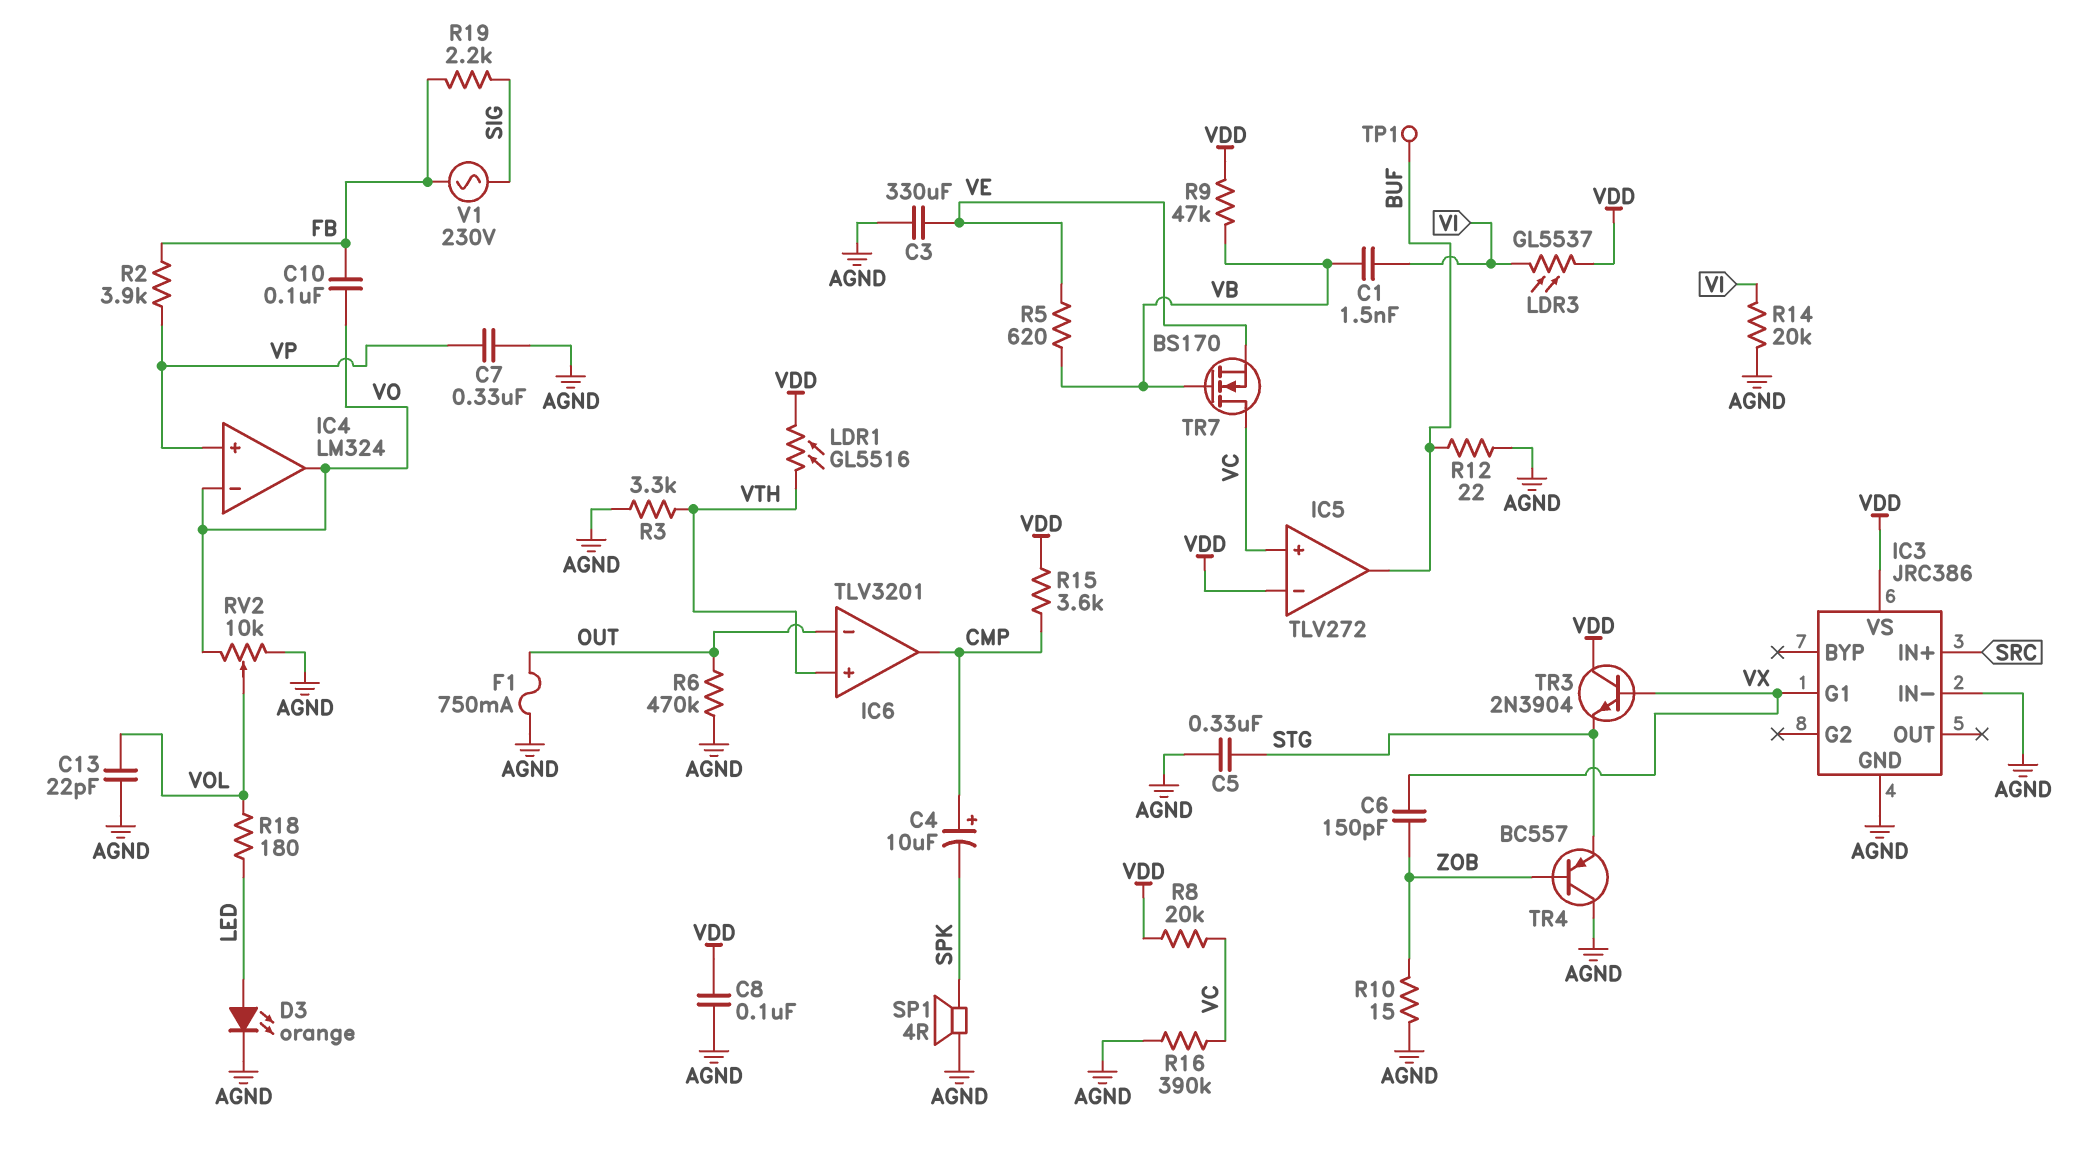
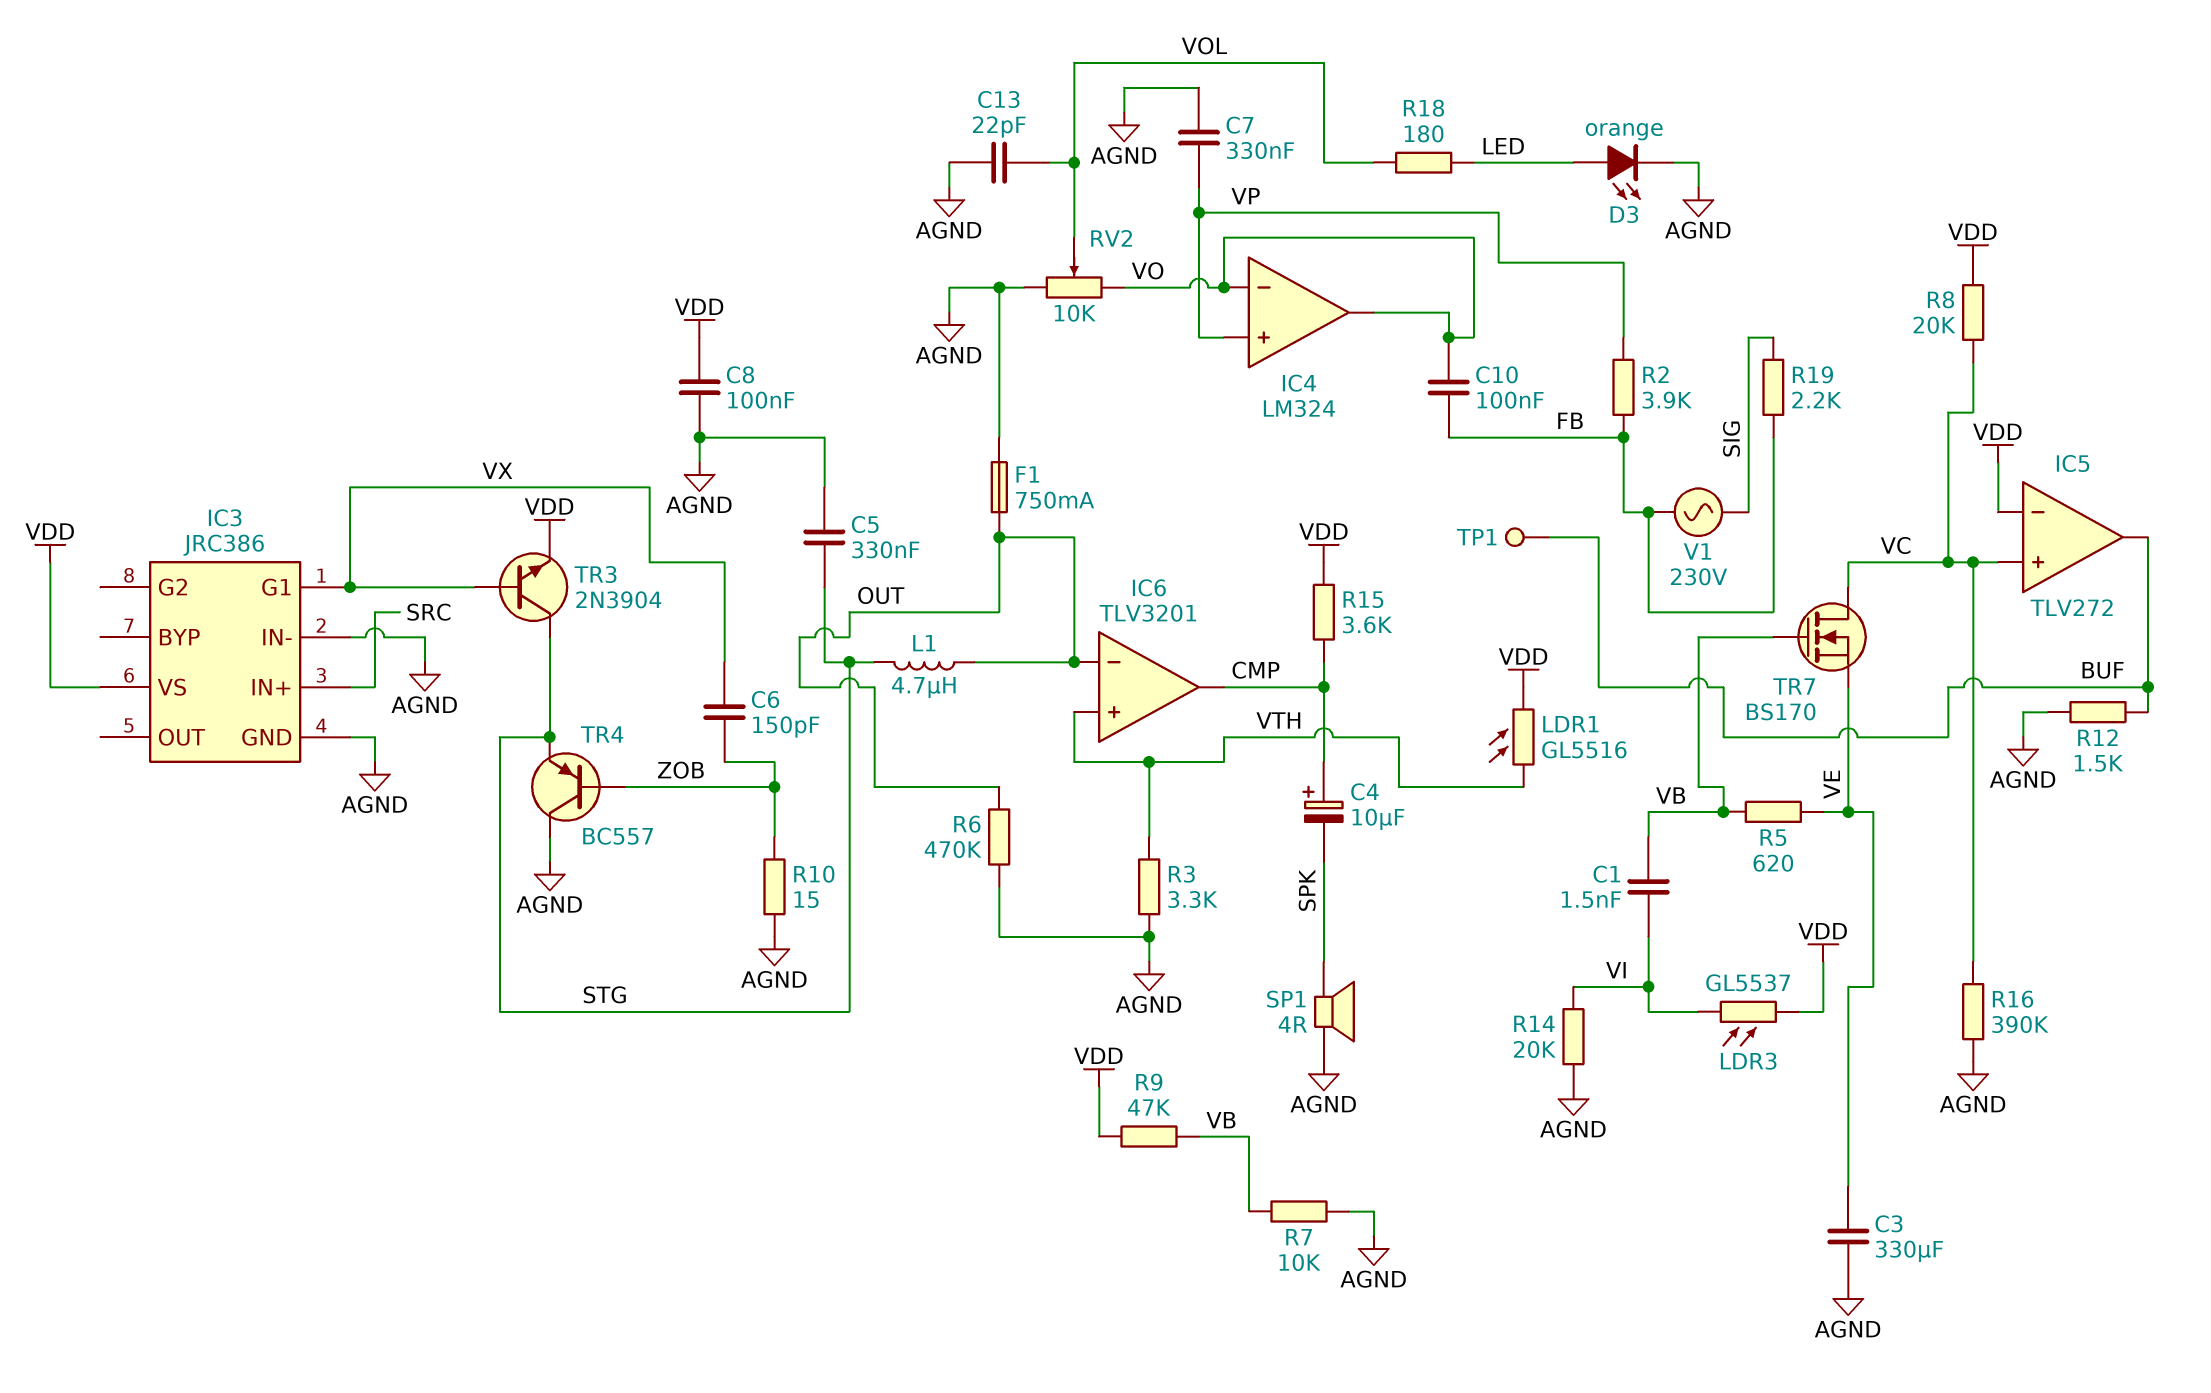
L1: none -> 4.7uH (OUT, STG)
R7: none -> 10k (AGND, VB)
R12: 22 (AGND, BUF) -> 1.5k (AGND, BUF)
TR3: NPN 2N3904 (B VX, C VDD, E STG) -> NPN 2N3904 (B VX, C STG, E VDD)

